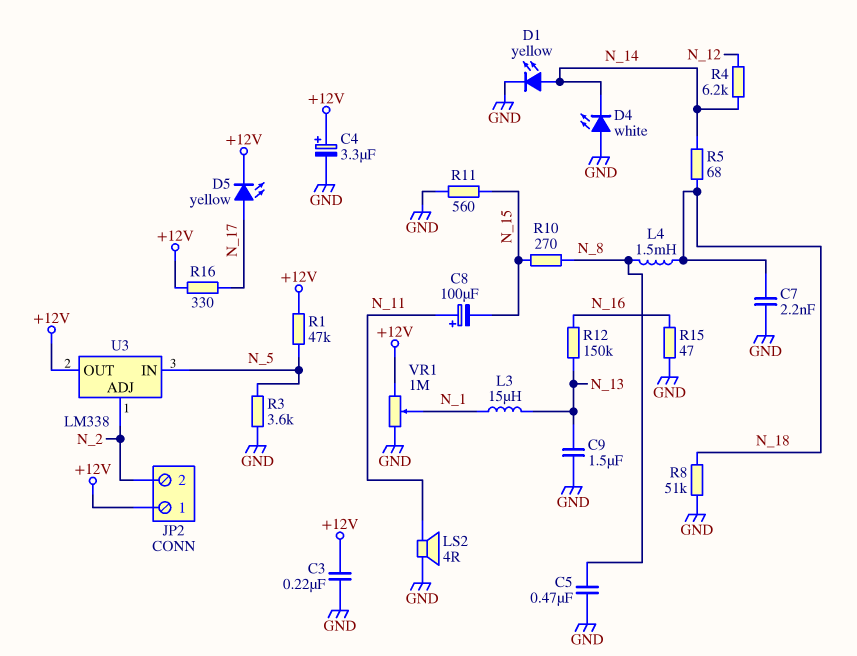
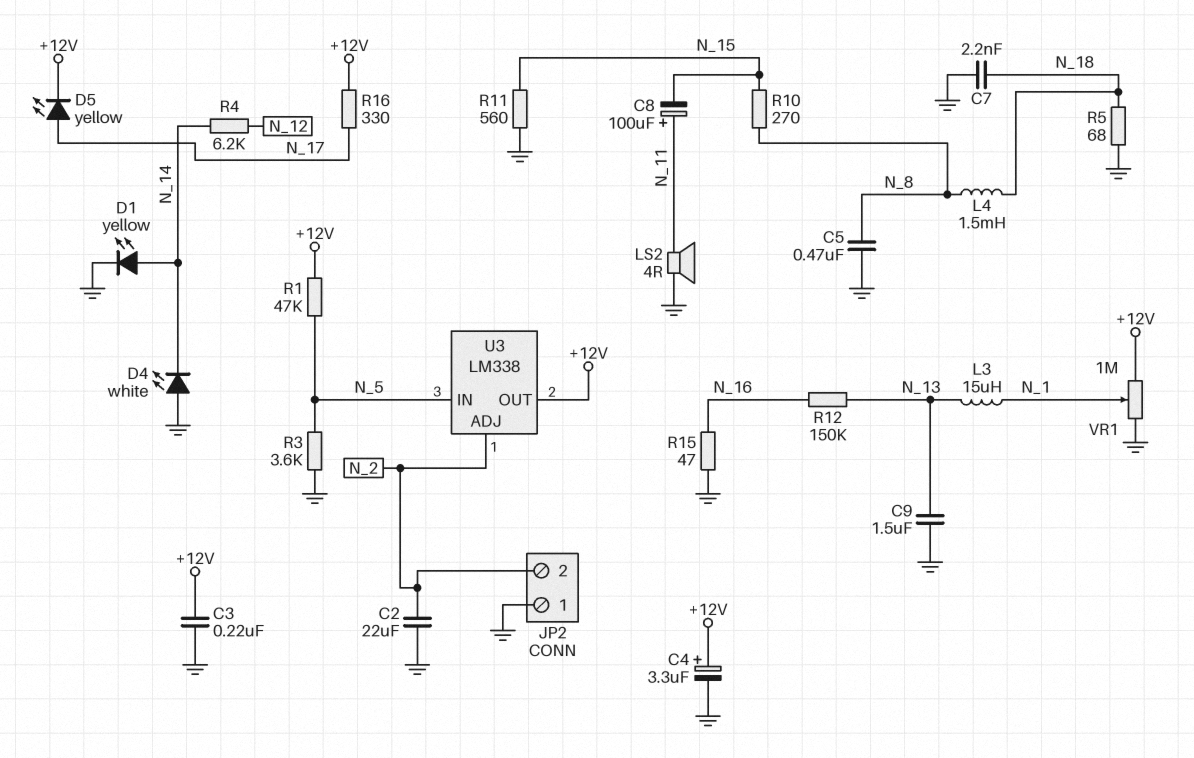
C2: none -> 22uF (GND, N_2)
JP2 pin 1: +12V -> GND
R5: 68 (N_14, N_18) -> 68 (GND, N_18)
R8: 51k (GND, N_18) -> none

